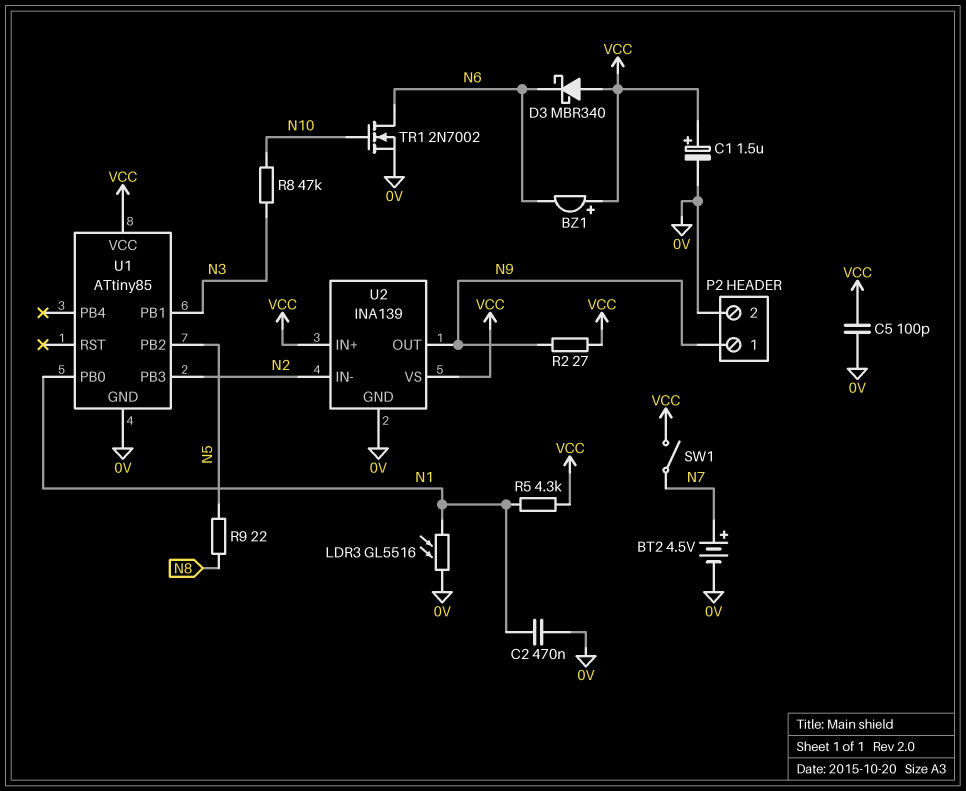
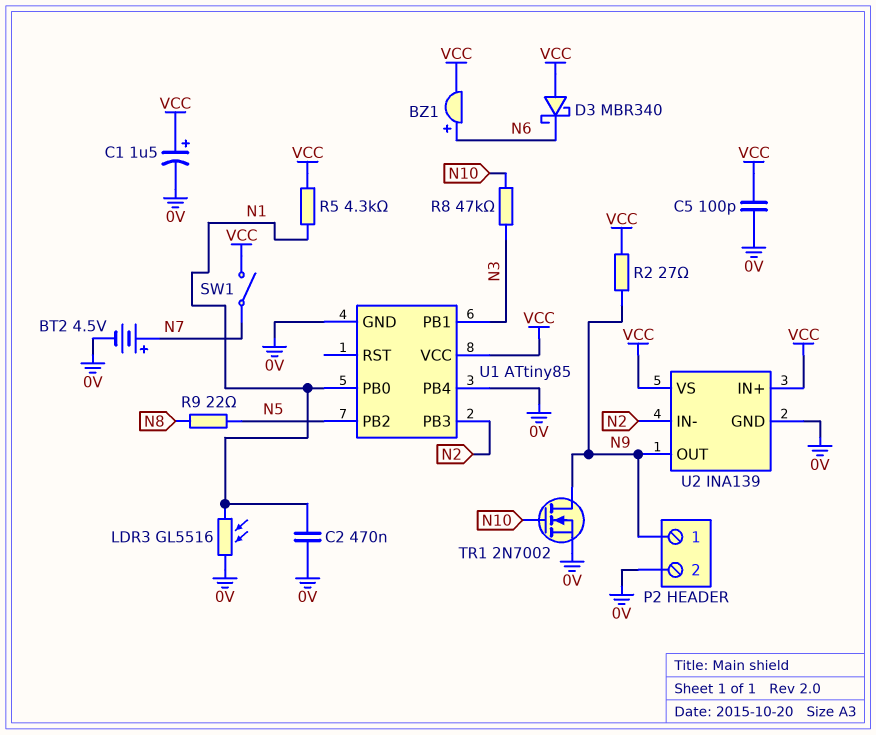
BZ1: buzzer (plus VCC, minus N6) -> buzzer (plus N6, minus VCC)
TR1: NMOS 2N7002 (G N10, D N6, S 0V) -> NMOS 2N7002 (G N10, D N9, S 0V)
U1 pin PB4: none -> 0V

